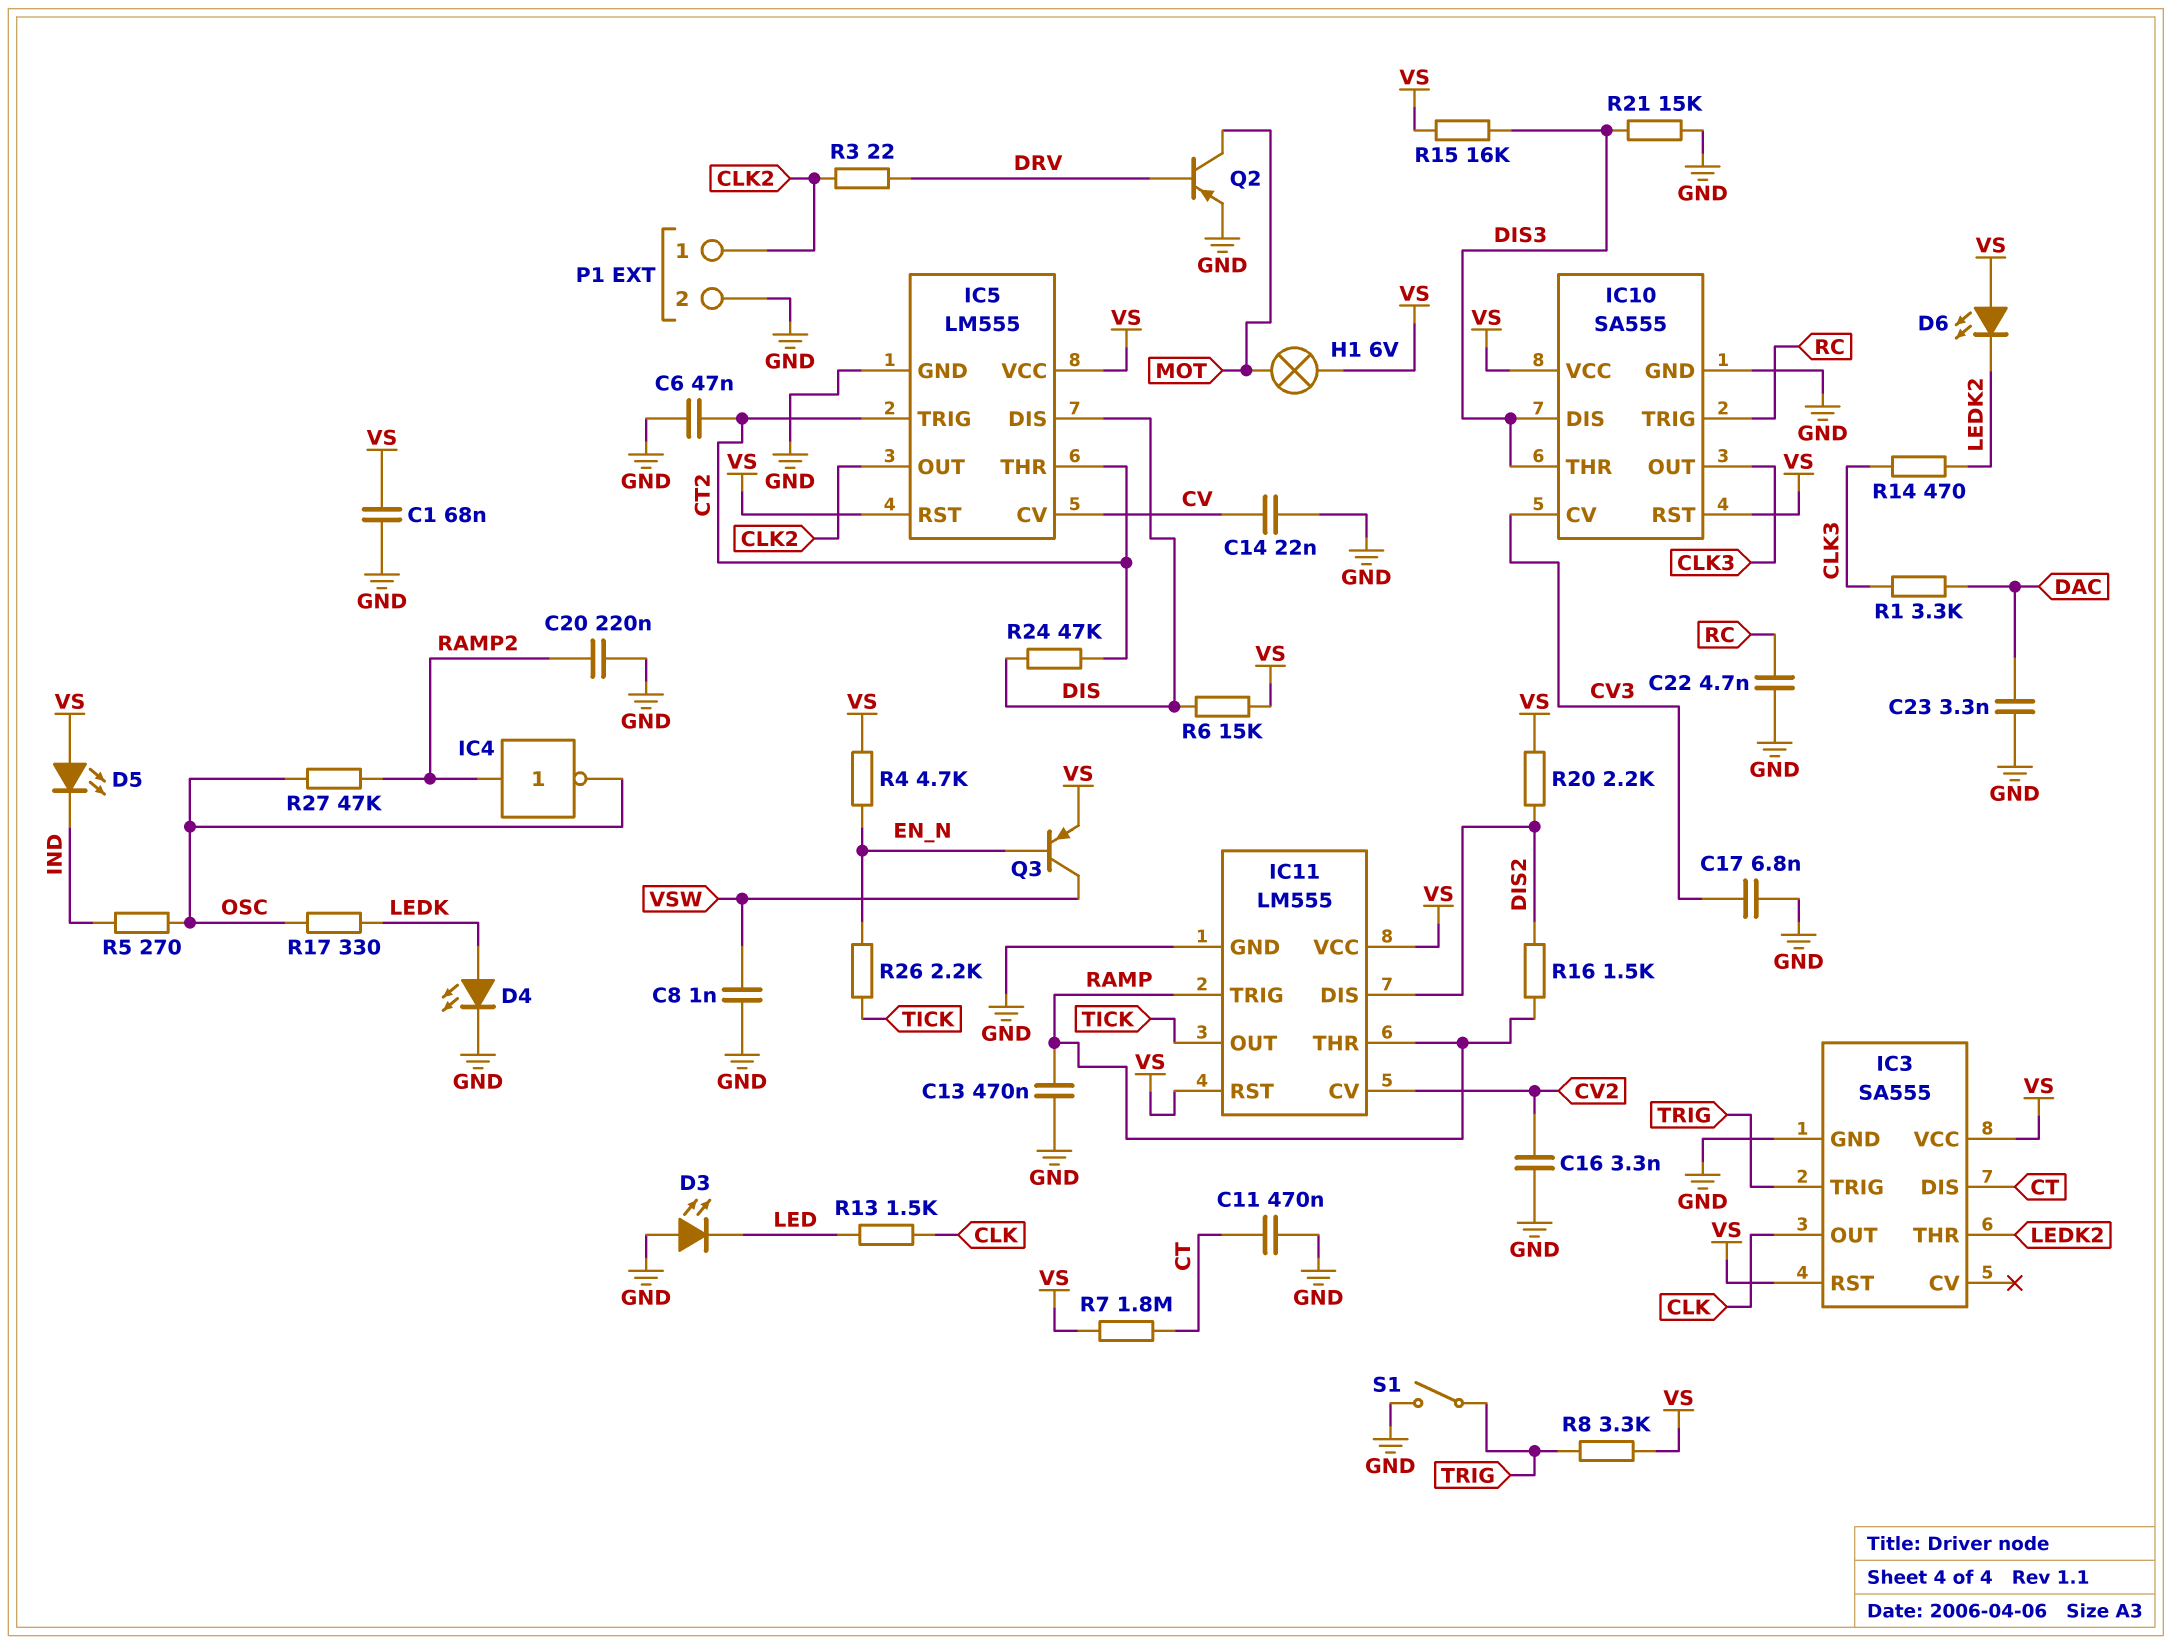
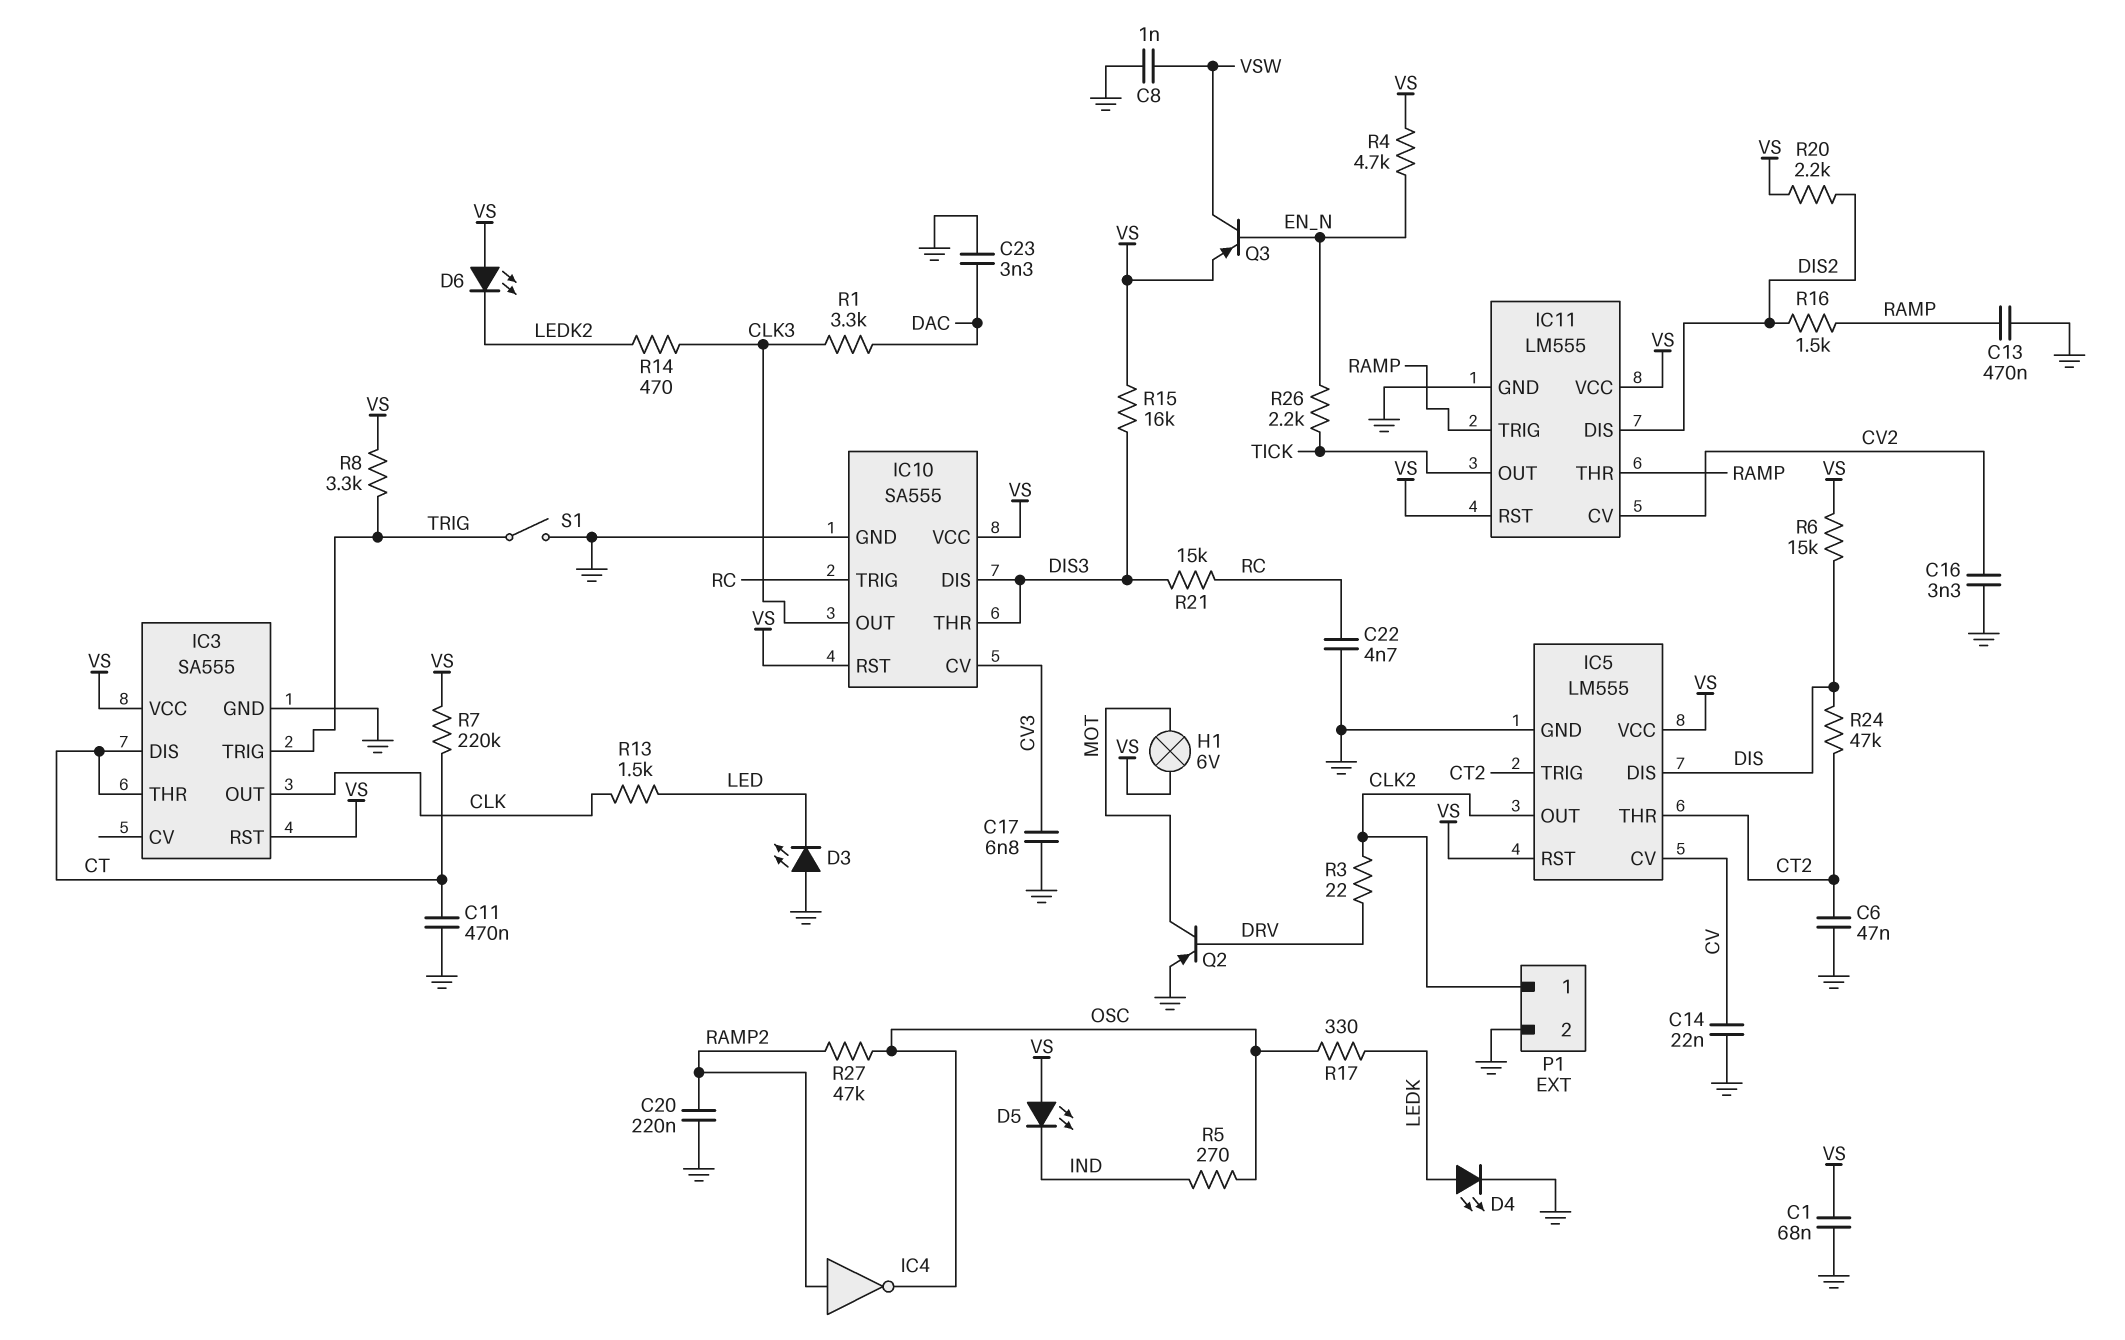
IC3 pin THR: LEDK2 -> CT
R7: 1.8M (CT, VS) -> 220k (CT, VS)
R21: 15k (DIS3, GND) -> 15k (DIS3, RC)

